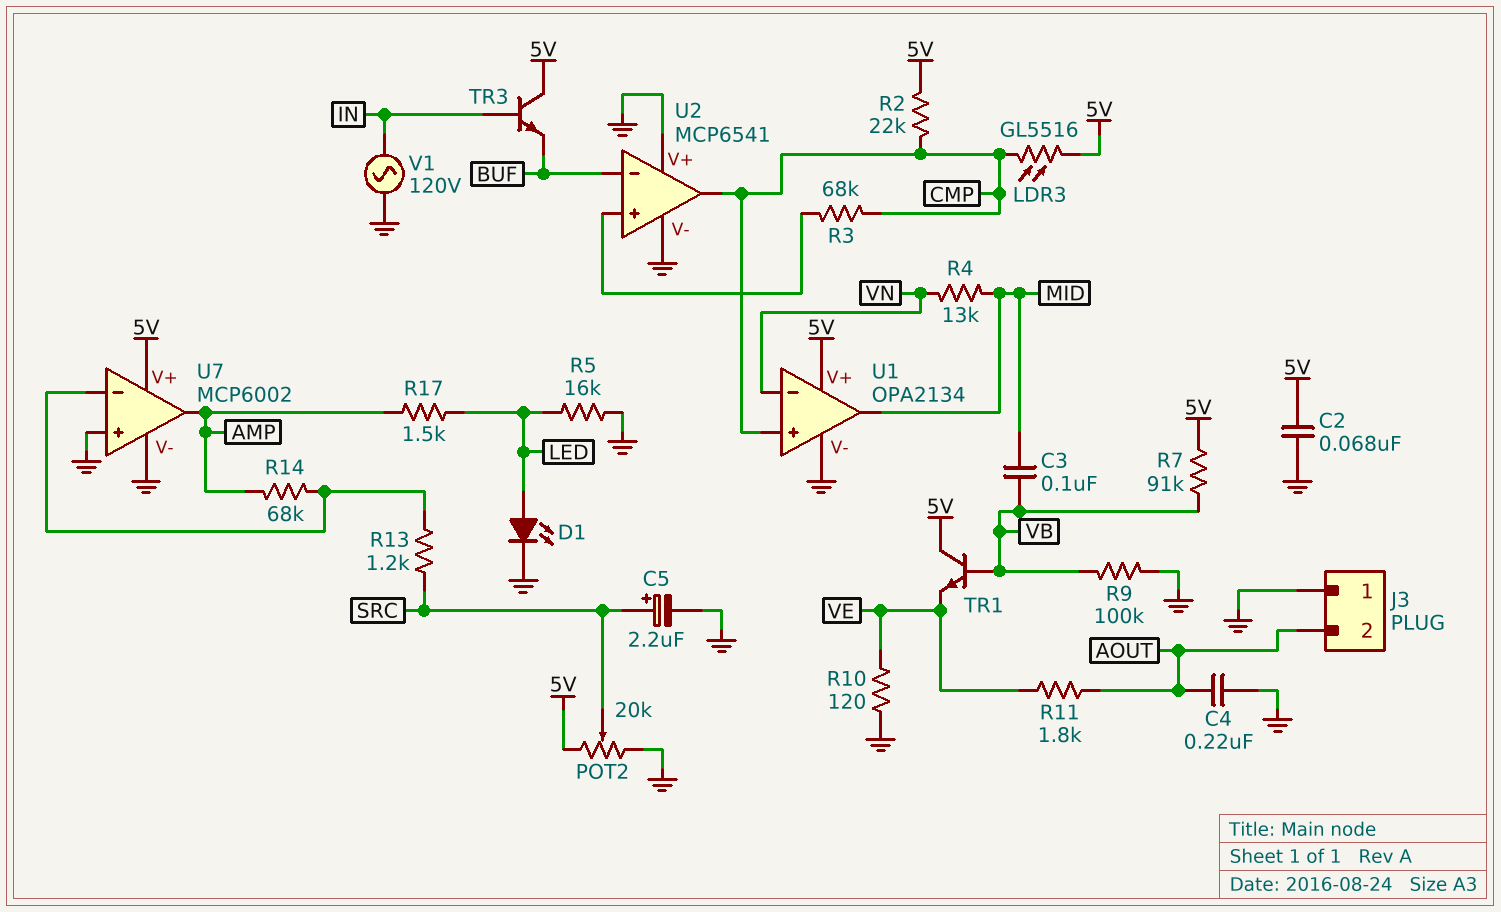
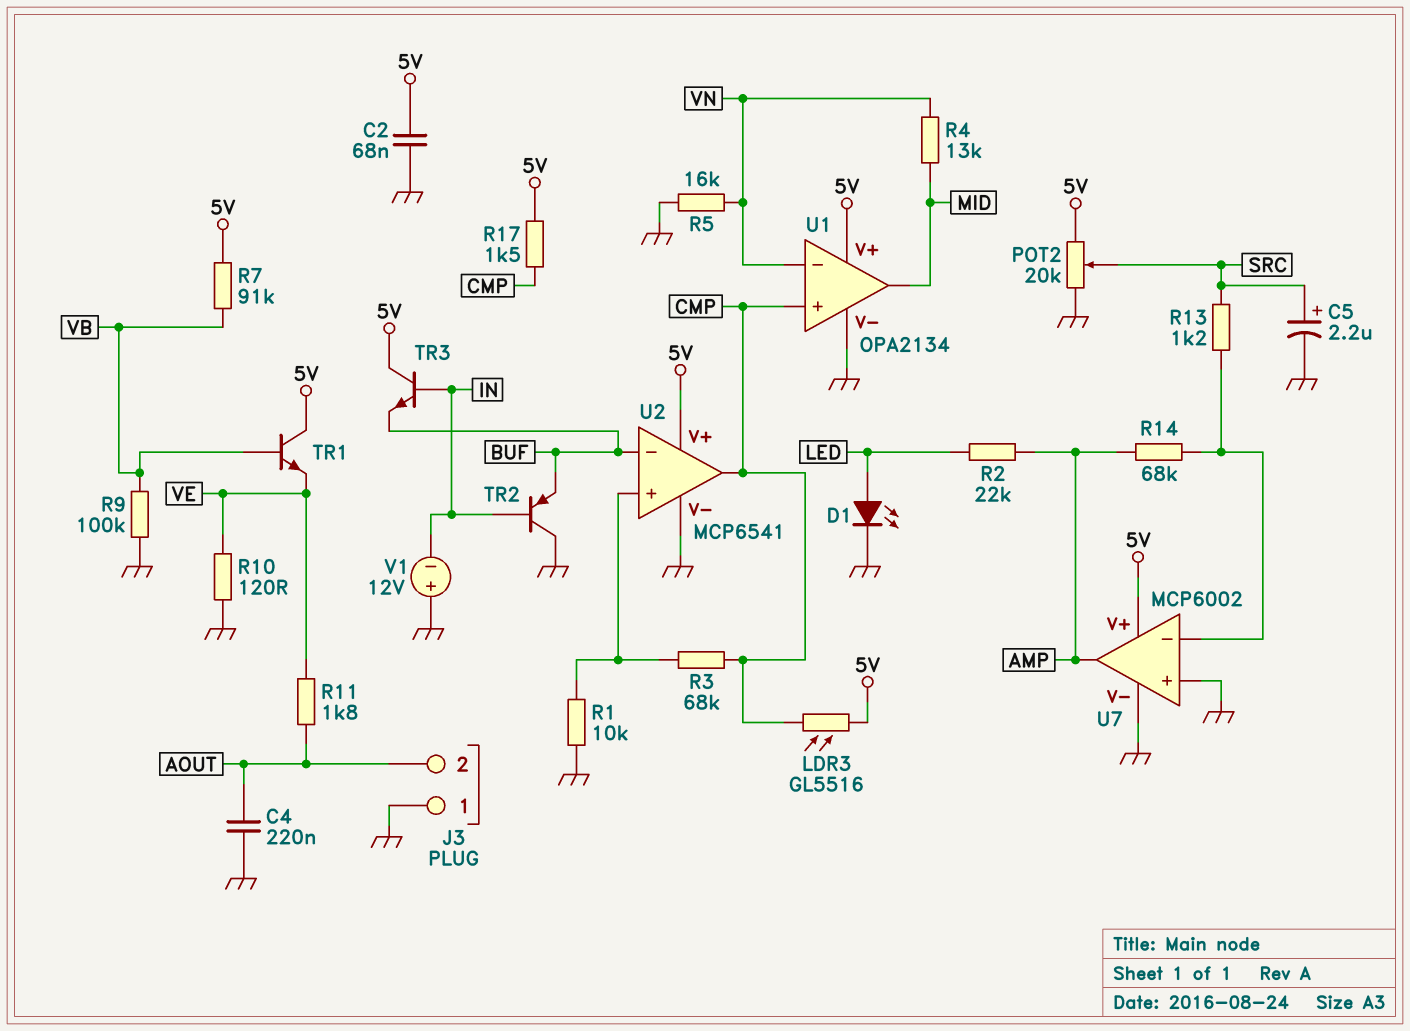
C3: 100nF (MID, VB) -> none
R1: none -> 10k (GND, U2/in+)
R2: 22k (5V, CMP) -> 22k (AMP, LED)
R5: 16k (GND, LED) -> 16k (GND, VN)
R17: 1.5k (AMP, LED) -> 1.5k (5V, CMP)
TR2: none -> PNP (B IN, C GND, E BUF)
U2 pin V+: GND -> 5V
V1: AC 120V (GND, IN) -> 12V (plus GND, minus IN)

